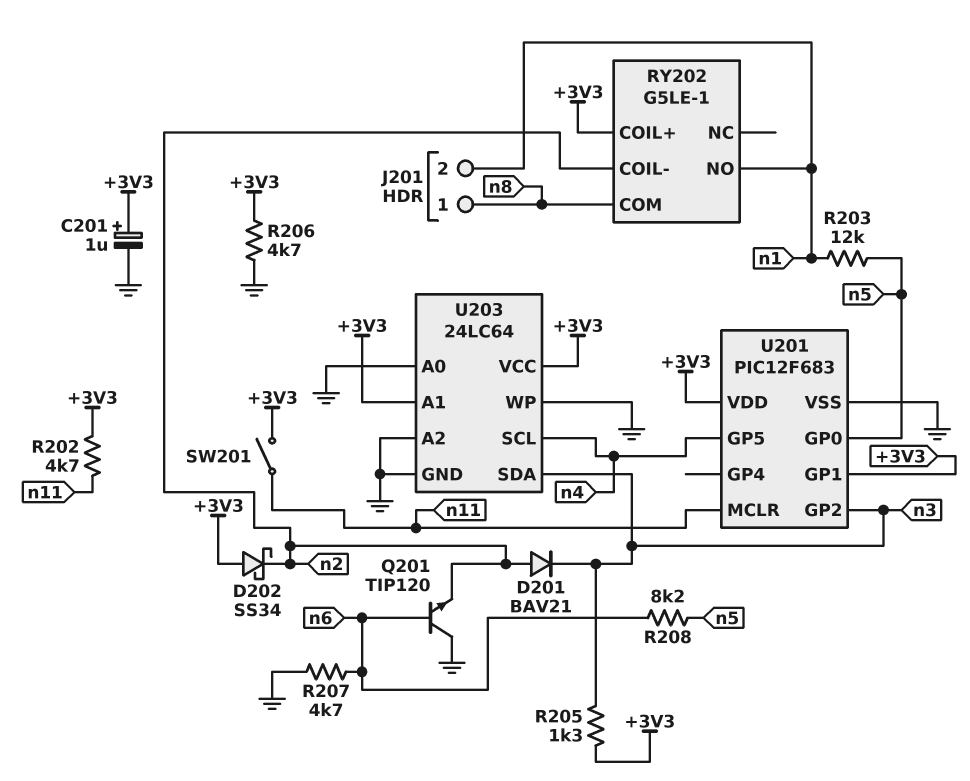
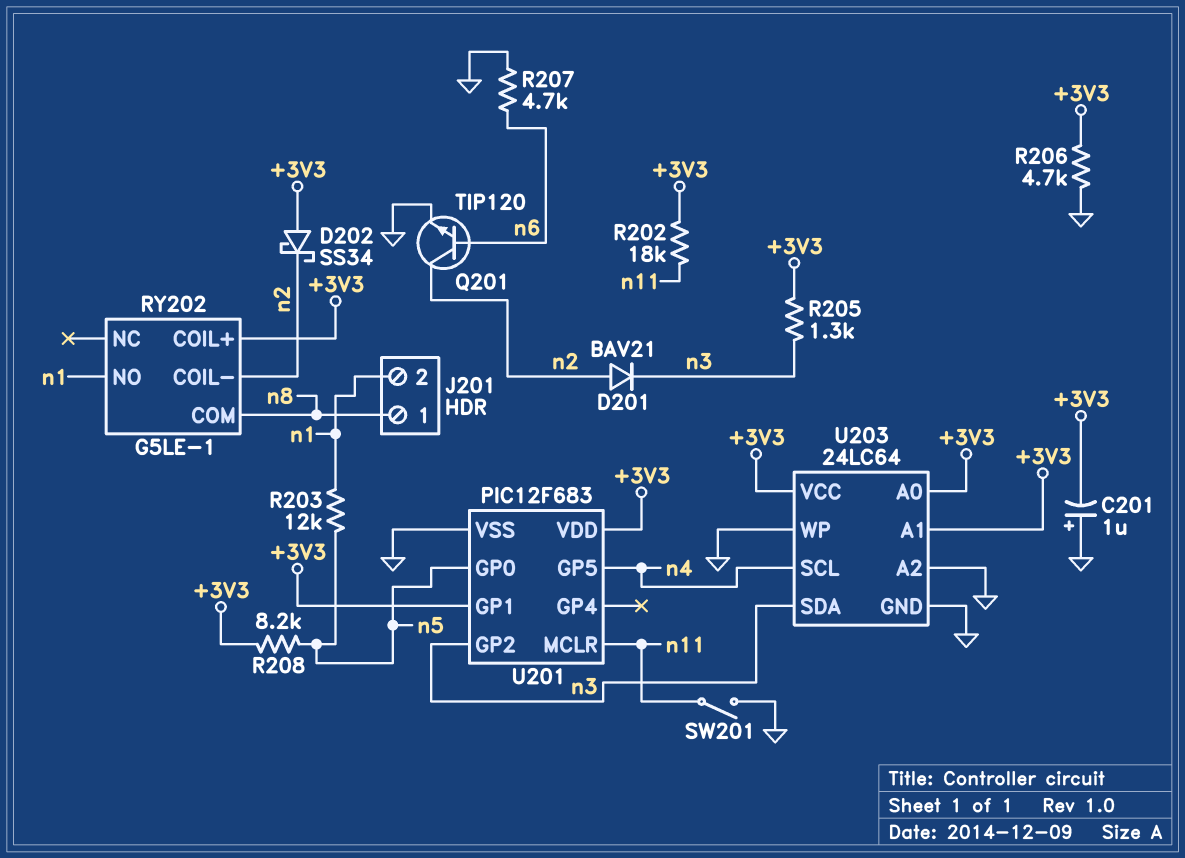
C201: 1uF (plus +3V3, minus GND) -> 1uF (plus GND, minus +3V3)
Q201: NPN TIP120 (B n6, C GND, E n2) -> NPN TIP120 (B n6, C n2, E GND)
R202: 4.7k (+3V3, n11) -> 18k (+3V3, n11)
R208: 8.2k (n5, n6) -> 8.2k (+3V3, n5)
SW201: switch (+3V3, n11) -> switch (GND, n11)
U203 pin A0: GND -> +3V3

